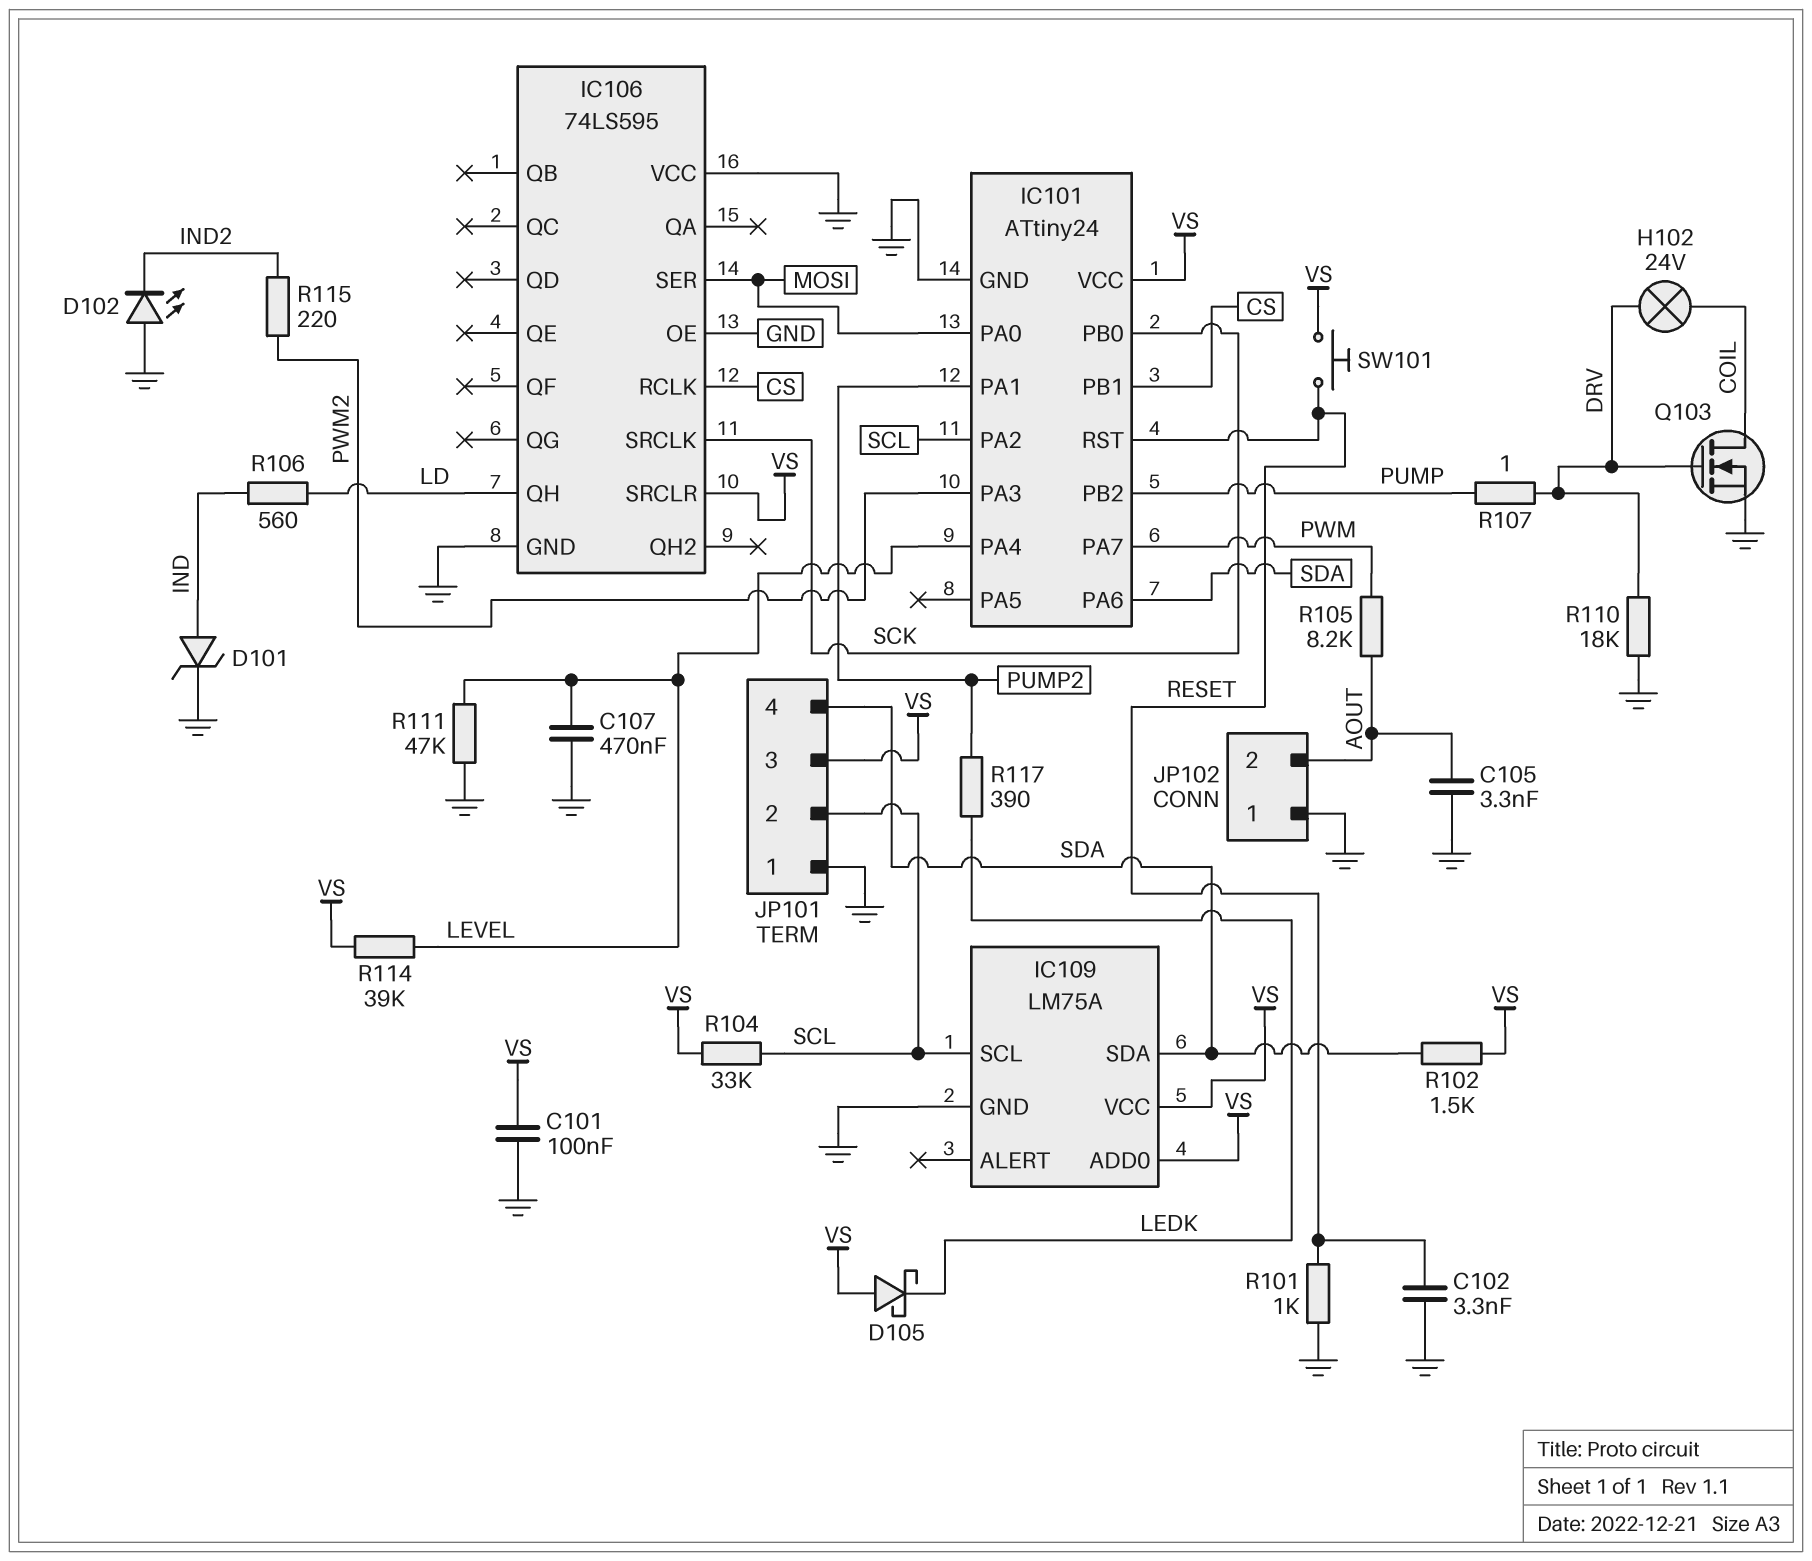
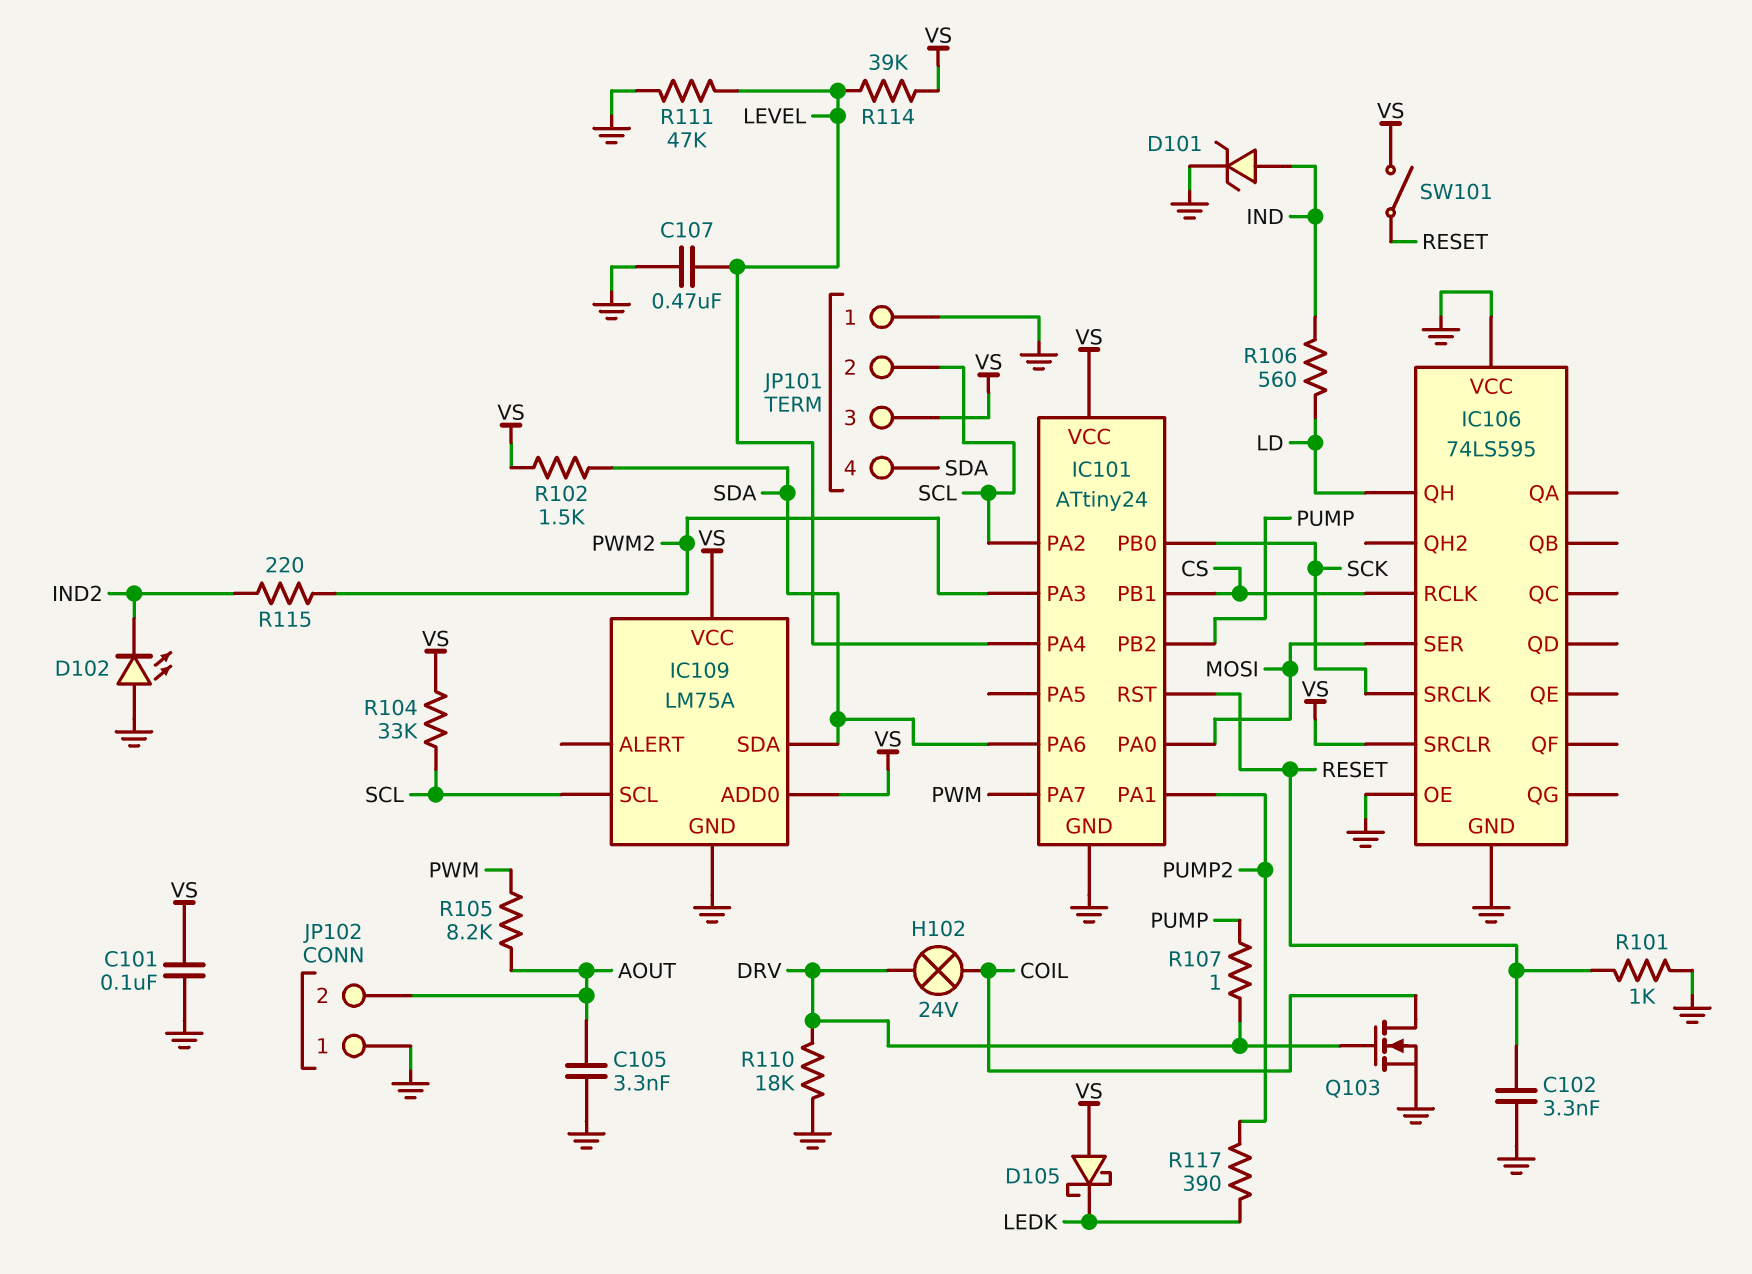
SW101: button (RESET, VS) -> switch (RESET, VS)

